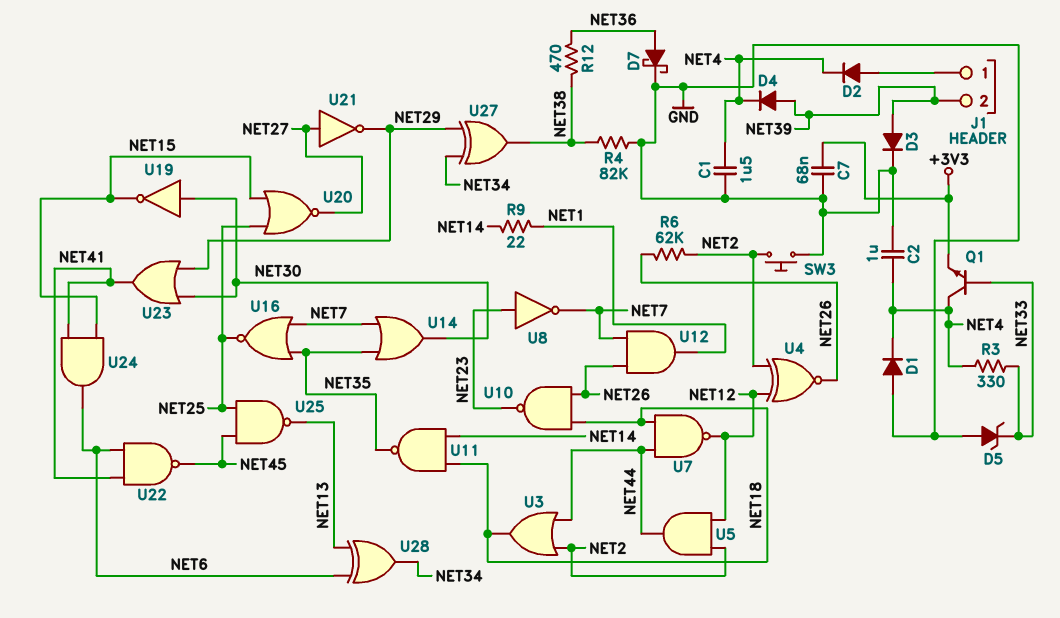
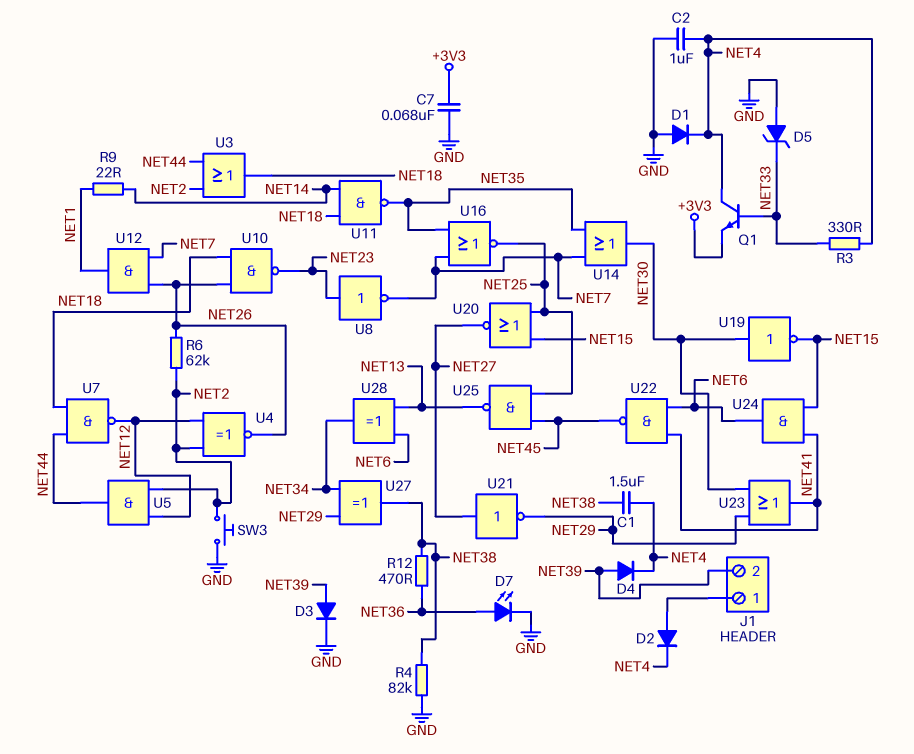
C1: 1.5uF (GND, NET4) -> 1.5uF (NET4, NET38)
D7: schottky (A NET36, K GND) -> LED (A NET36, K GND)

